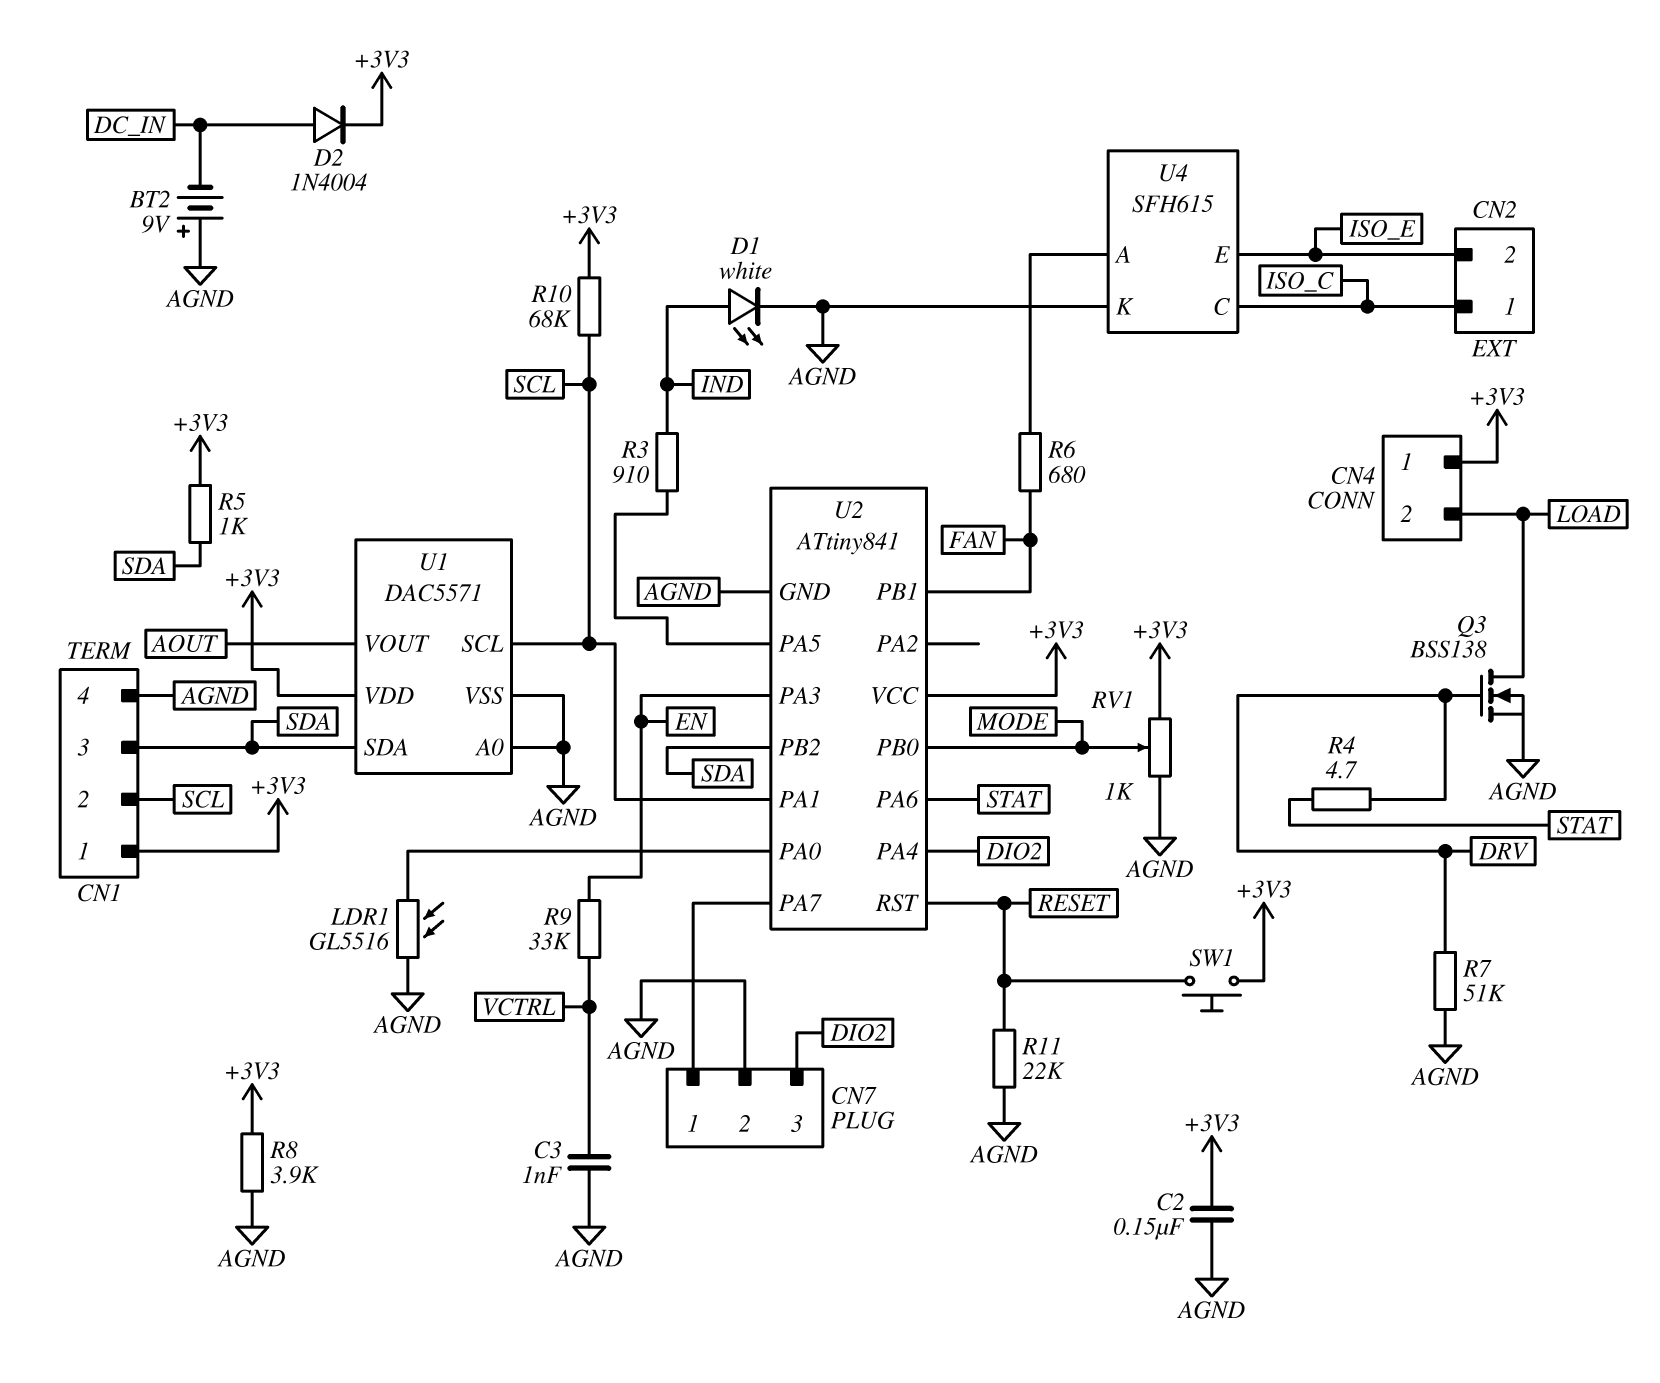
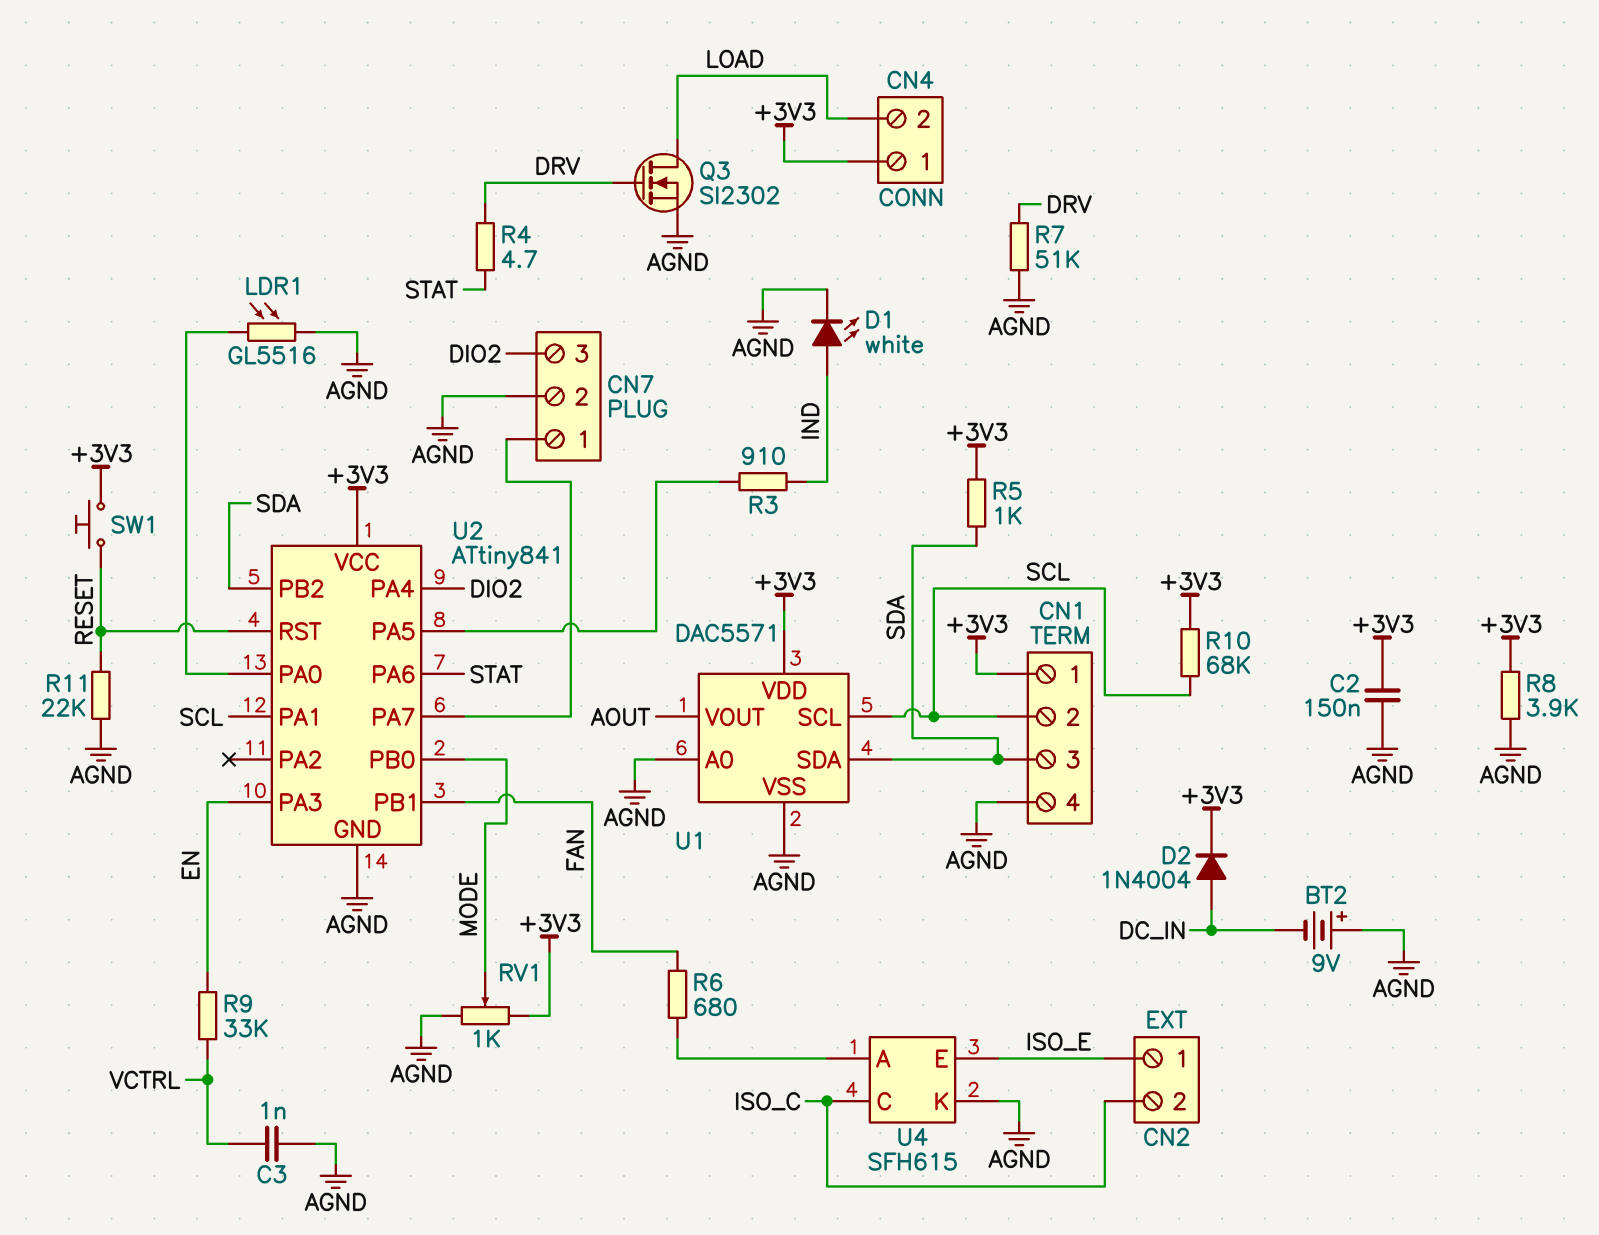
CN2 pin 1: ISO_C -> ISO_E
CN2 pin 2: ISO_E -> ISO_C
Q3: NMOS BSS138 (G DRV, D LOAD, S AGND) -> NMOS SI2302 (G DRV, D LOAD, S AGND)

